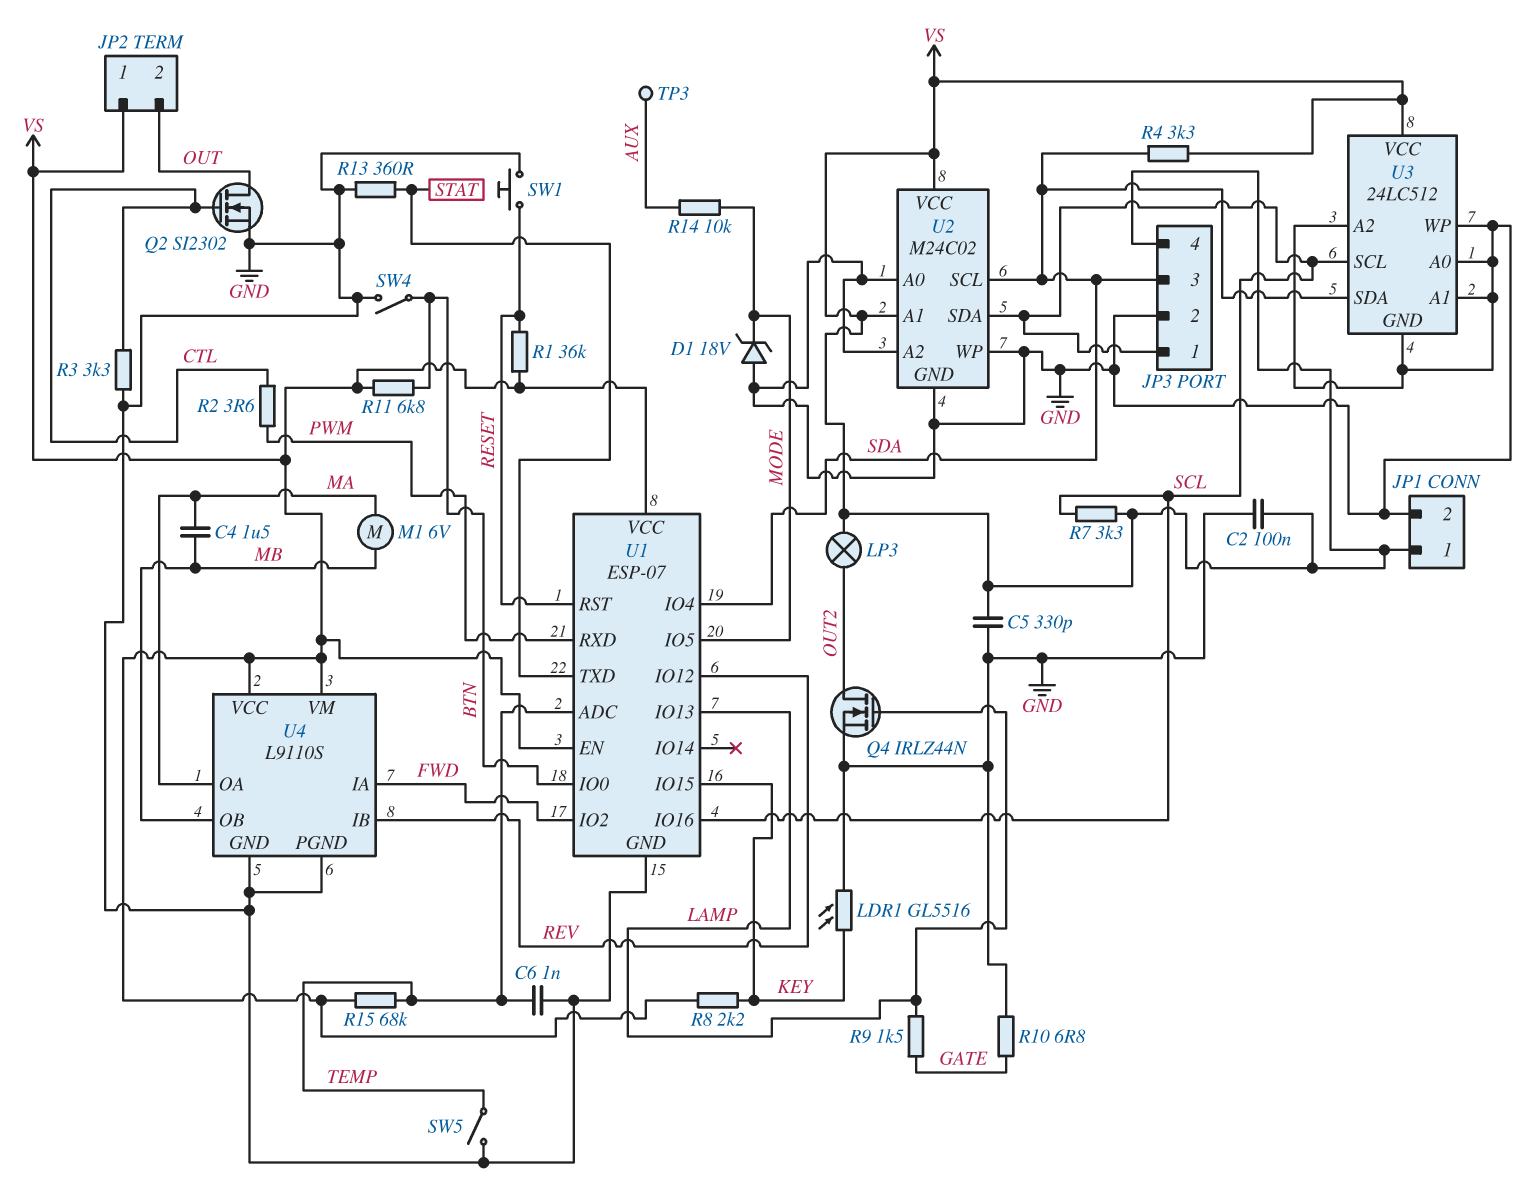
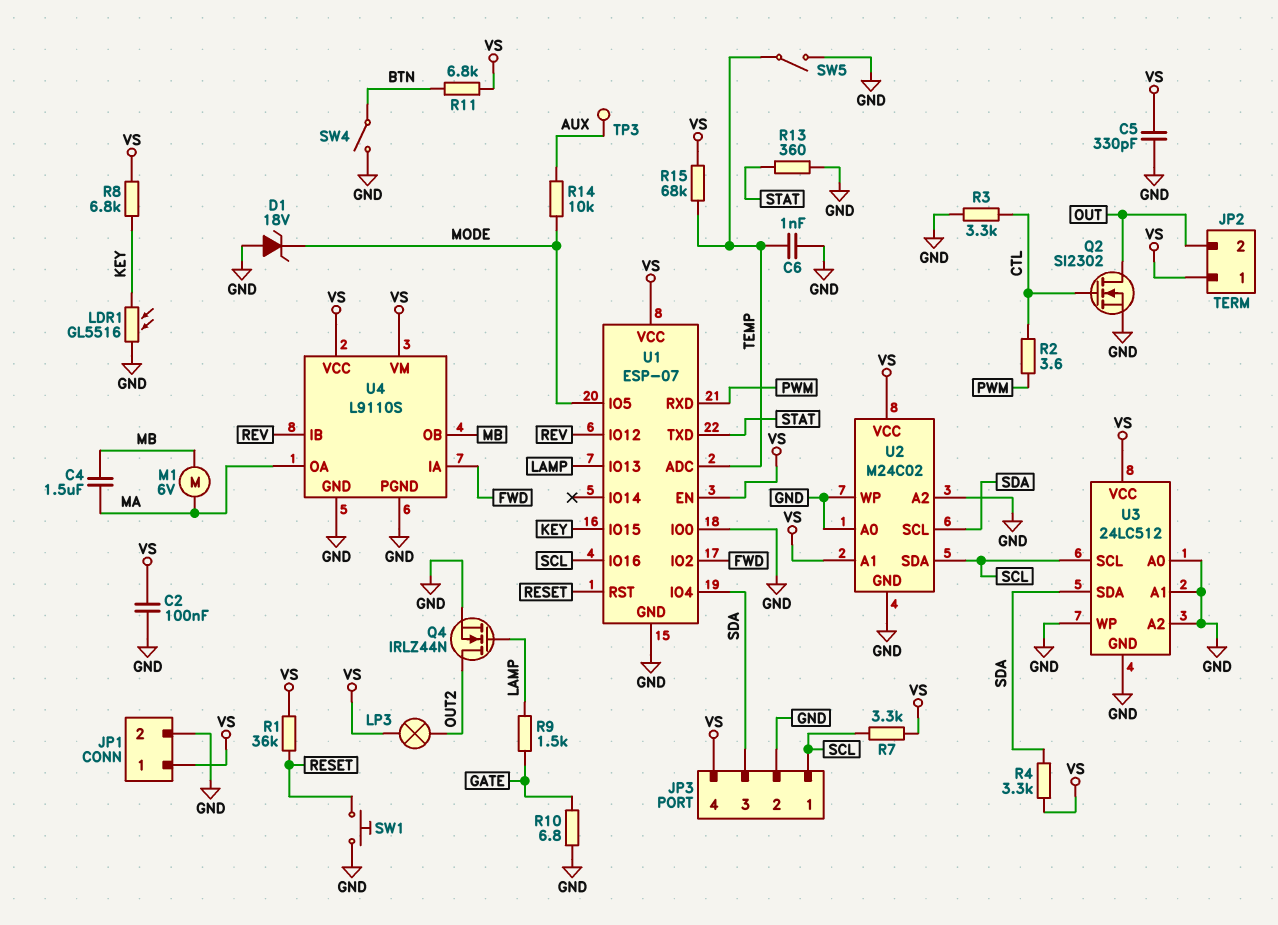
R8: 2.2k (KEY, VS) -> 6.8k (KEY, VS)
U1 pin IO0: BTN -> GND

